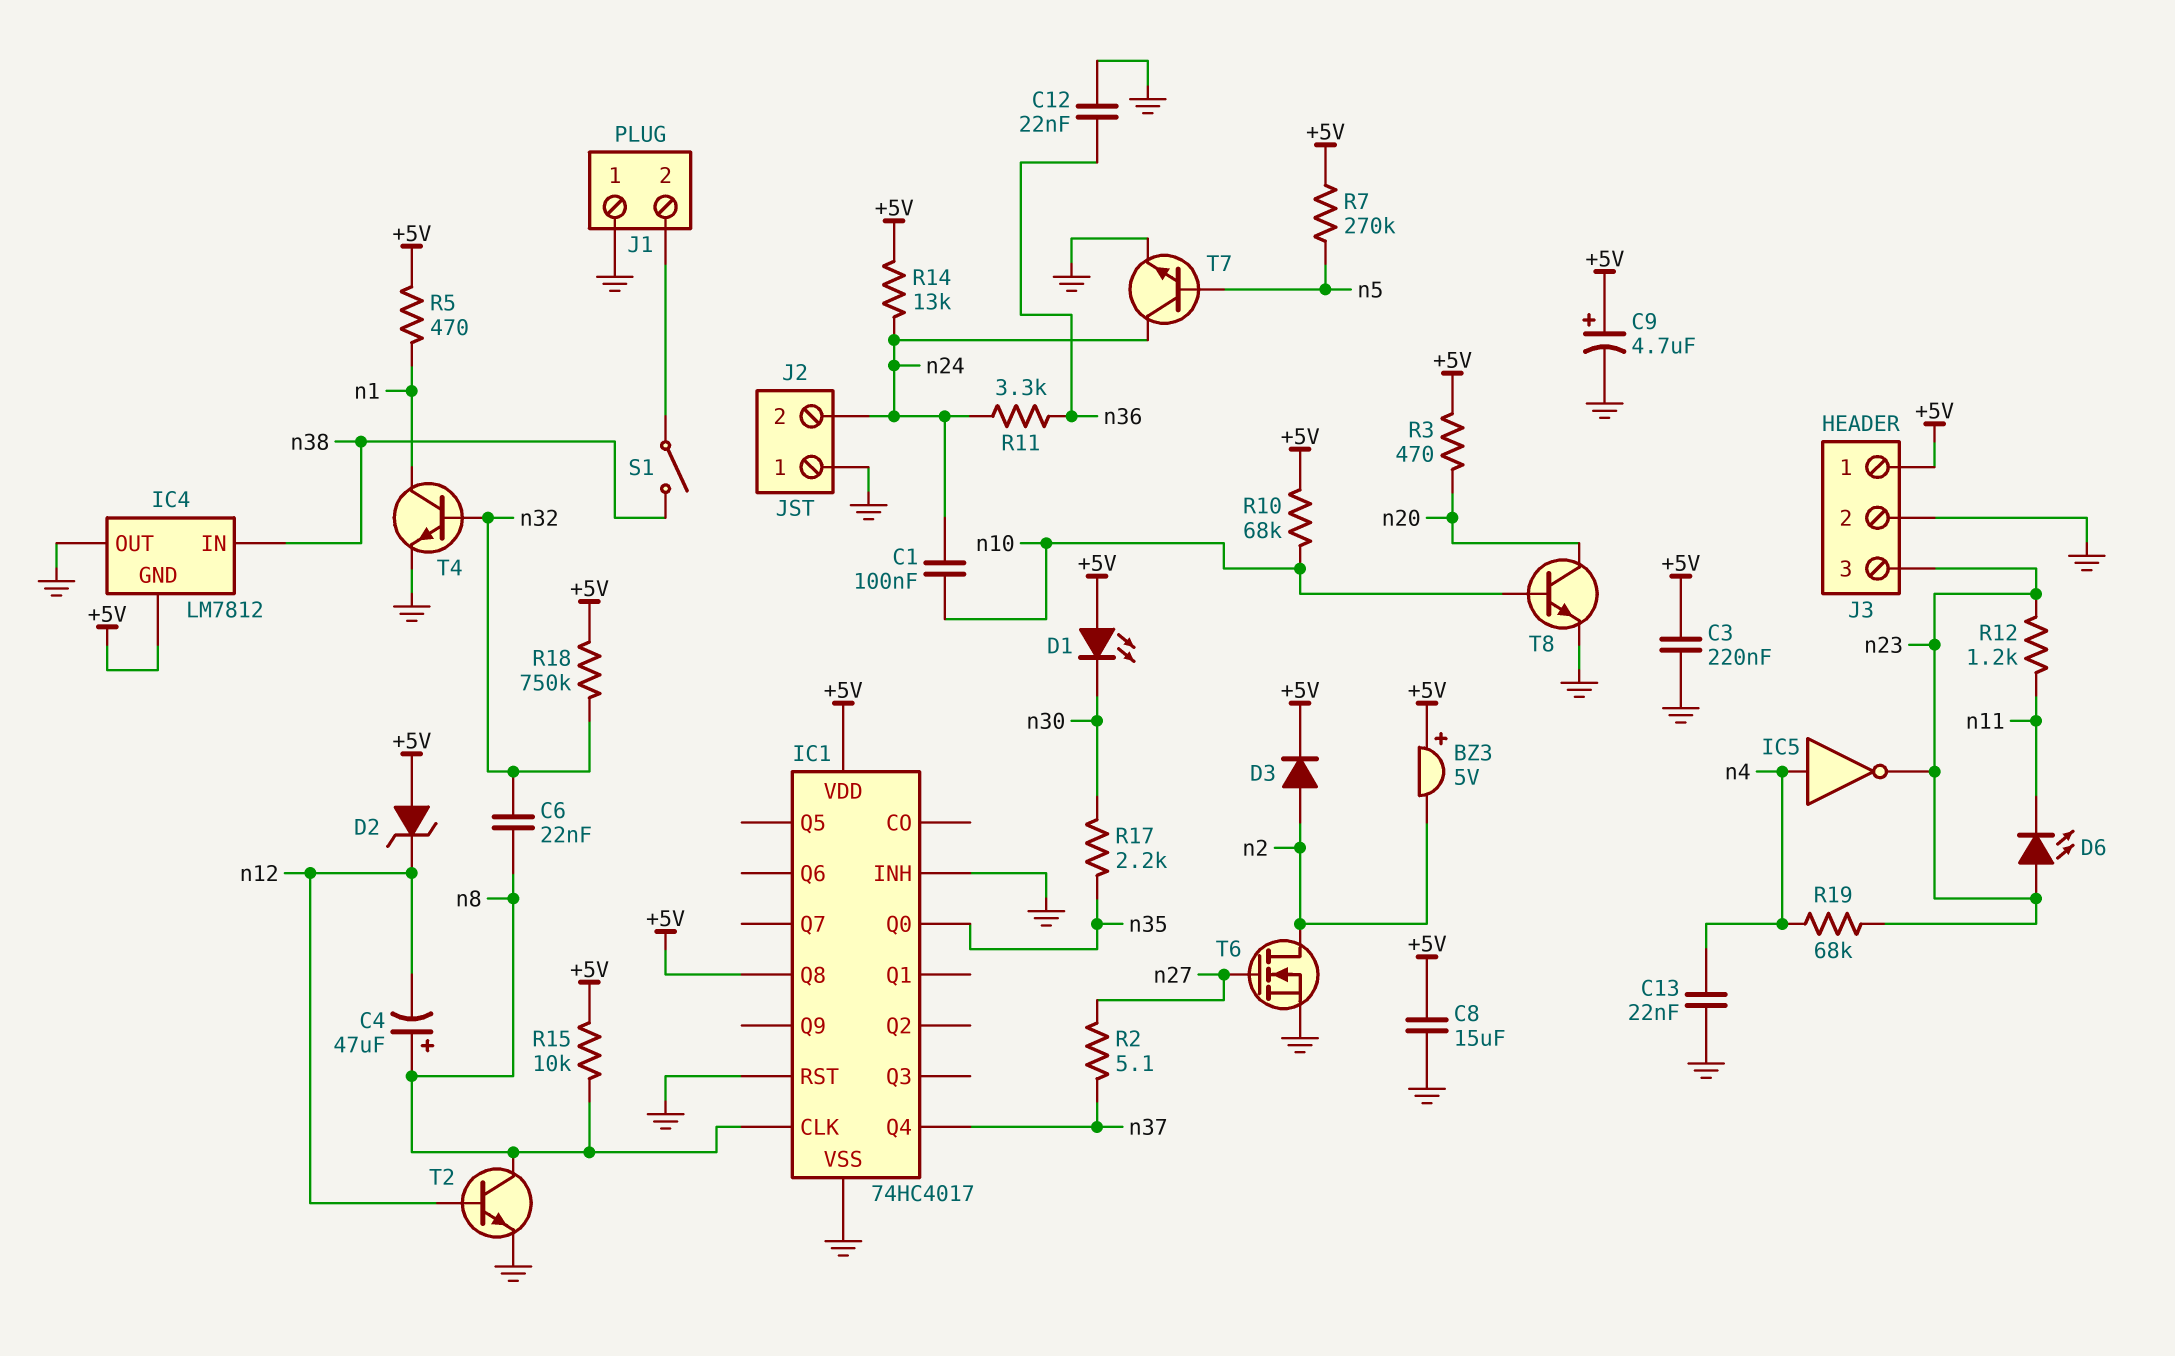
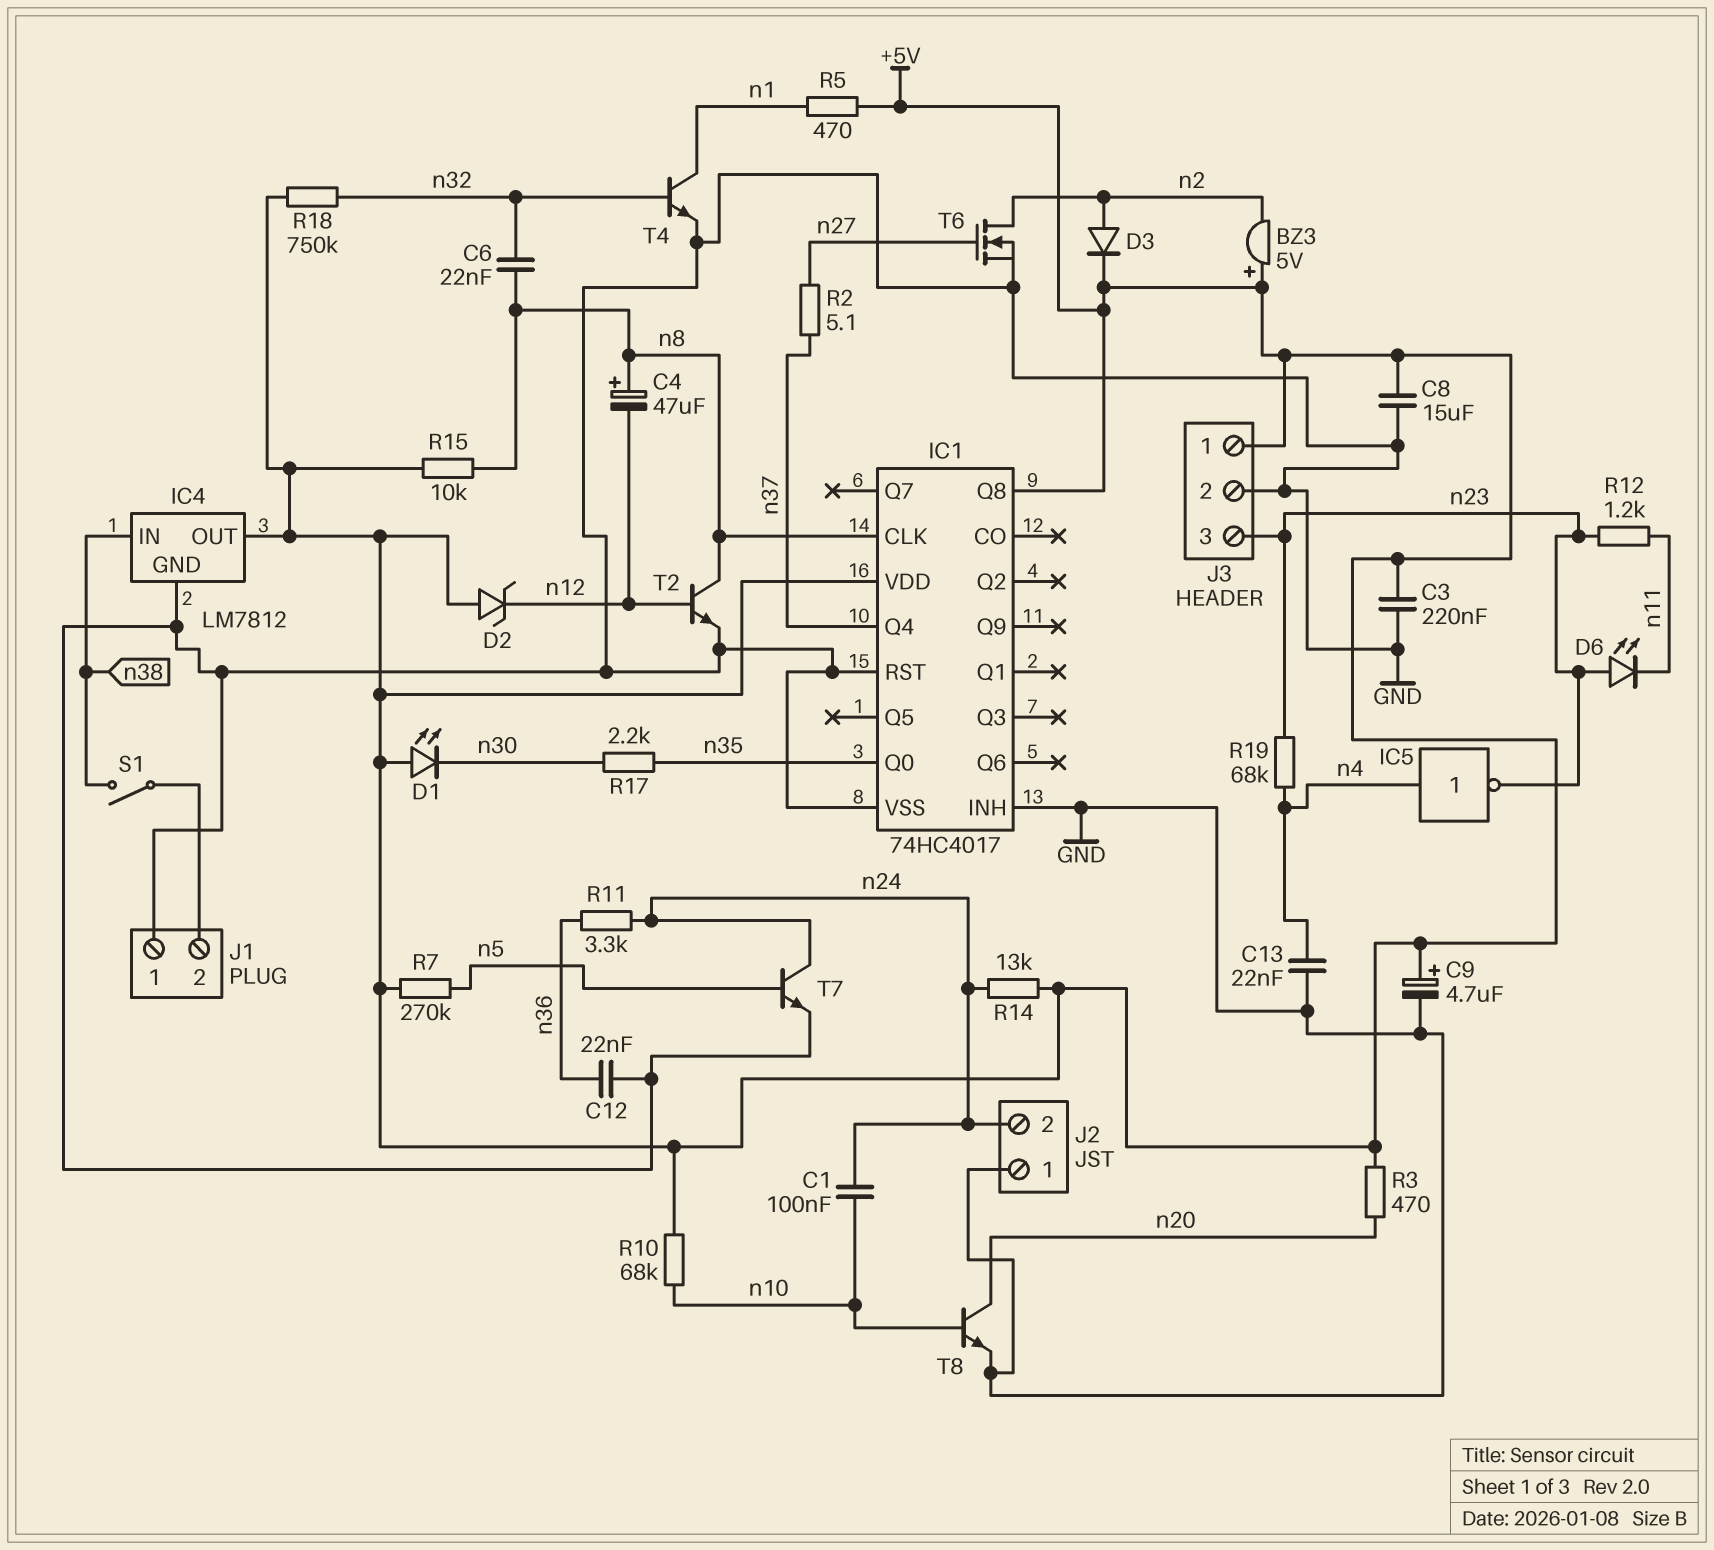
IC4 pin GND: +5V -> GND
IC4 pin OUT: GND -> +5V

